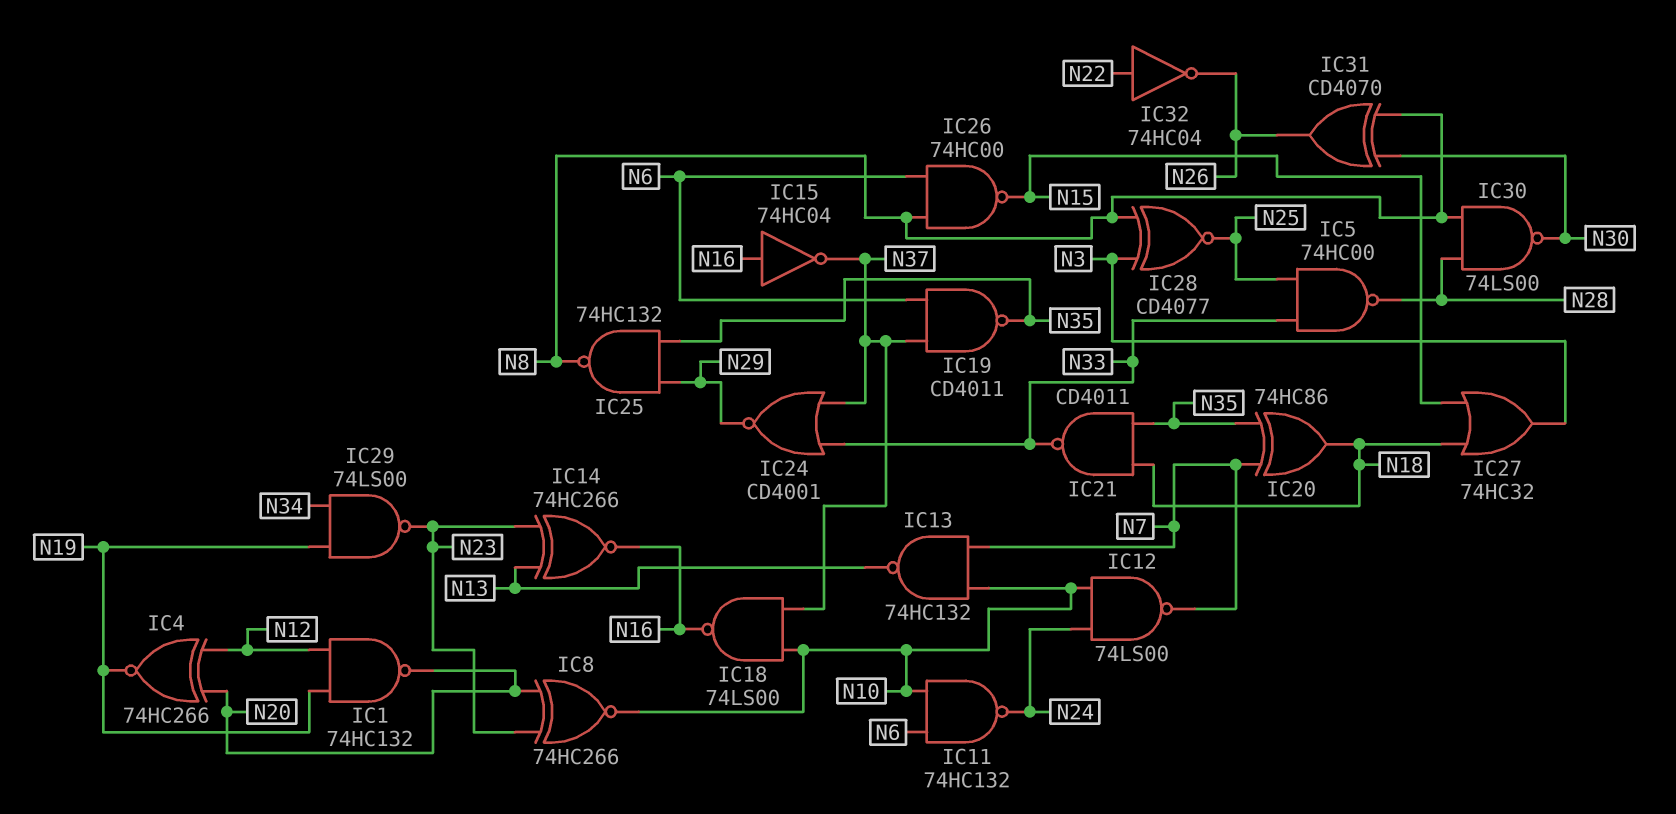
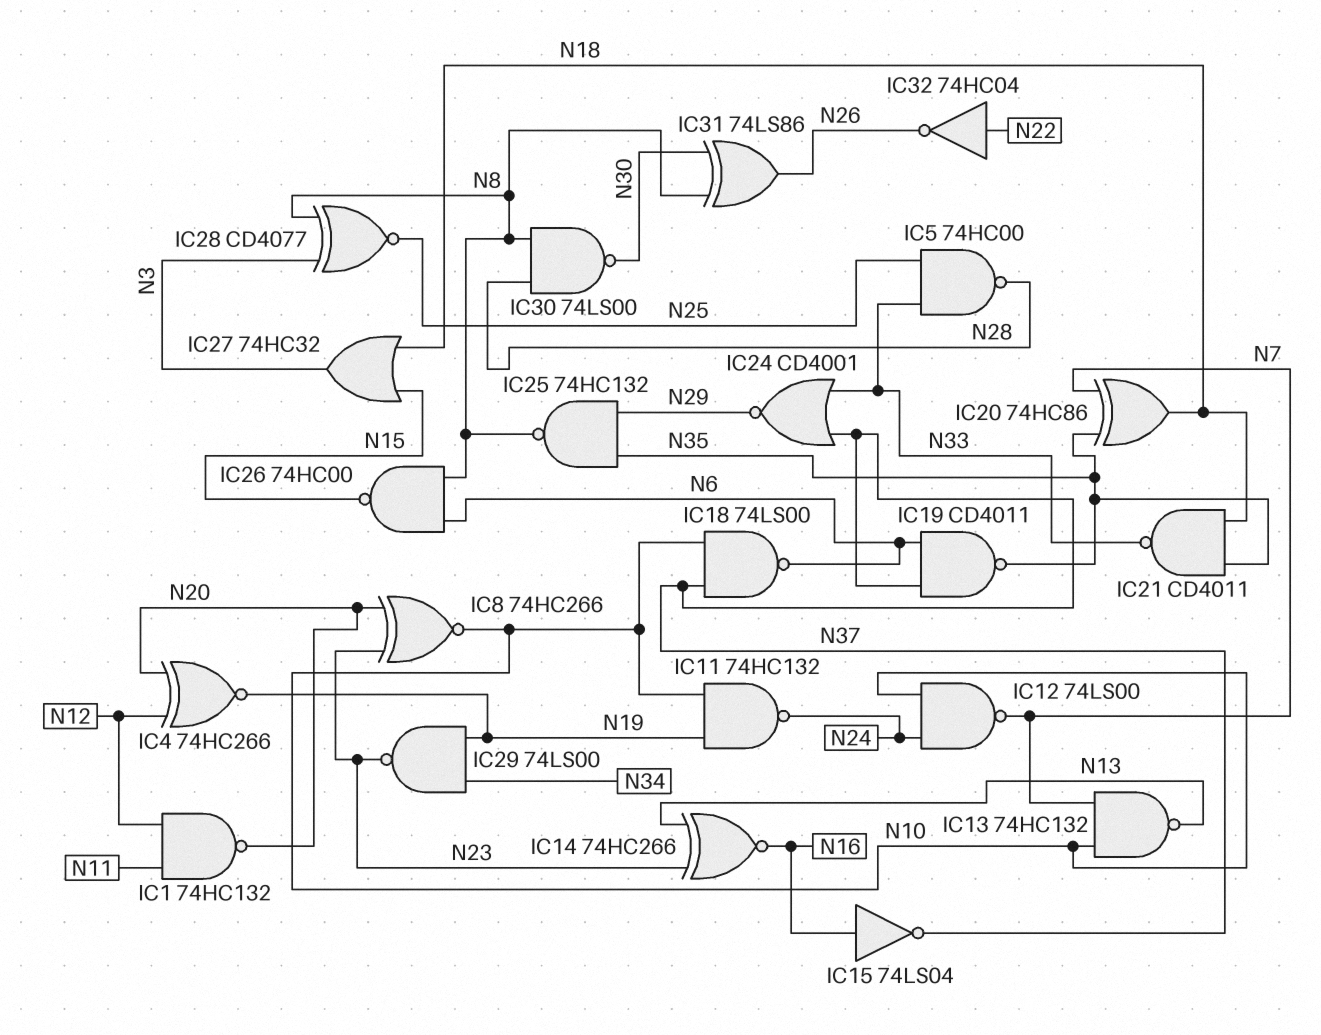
IC1: NAND 74HC132 (in N12, in N19, out N20) -> NAND 74HC132 (in N11, in N12, out N20)
IC11: NAND 74HC132 (in N6, in N10, out N24) -> NAND 74HC132 (in N10, in N19, out N24)
IC15: NOT 74HC04 (in N16, out N37) -> NOT 74LS04 (in N16, out N37)
IC18: NAND 74LS00 (in N10, in N37, out N16) -> NAND 74LS00 (in N10, in N37, out N6)
IC31: XOR CD4070 (in N8, in N30, out N26) -> XOR 74LS86 (in N8, in N30, out N26)

